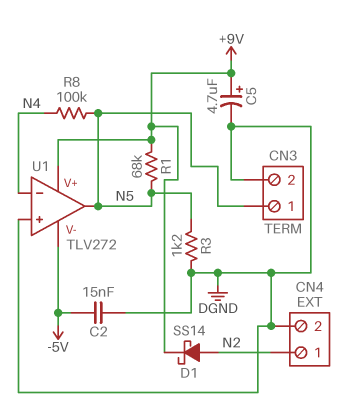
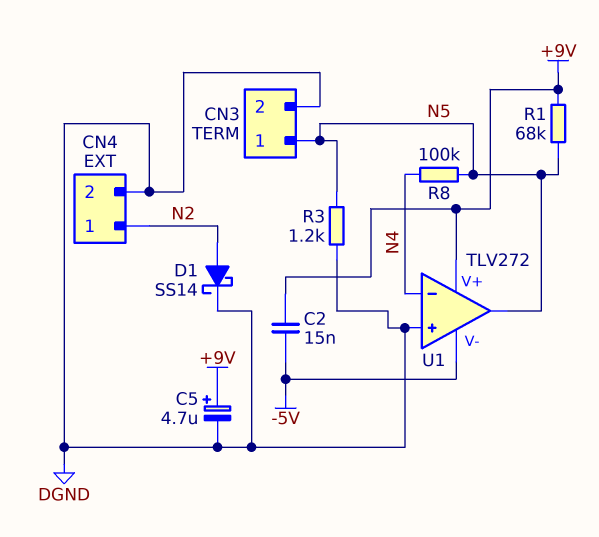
C2: 15nF (-5V, DGND) -> 15nF (+9V, -5V)
D1: schottky SS14 (A N2, K +9V) -> schottky SS14 (A N2, K DGND)

